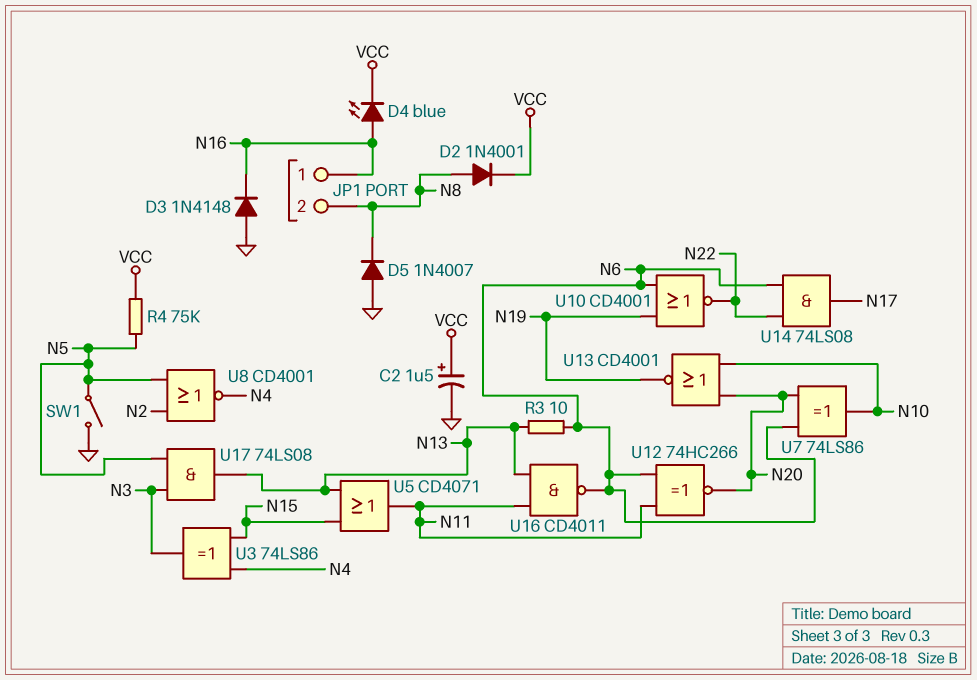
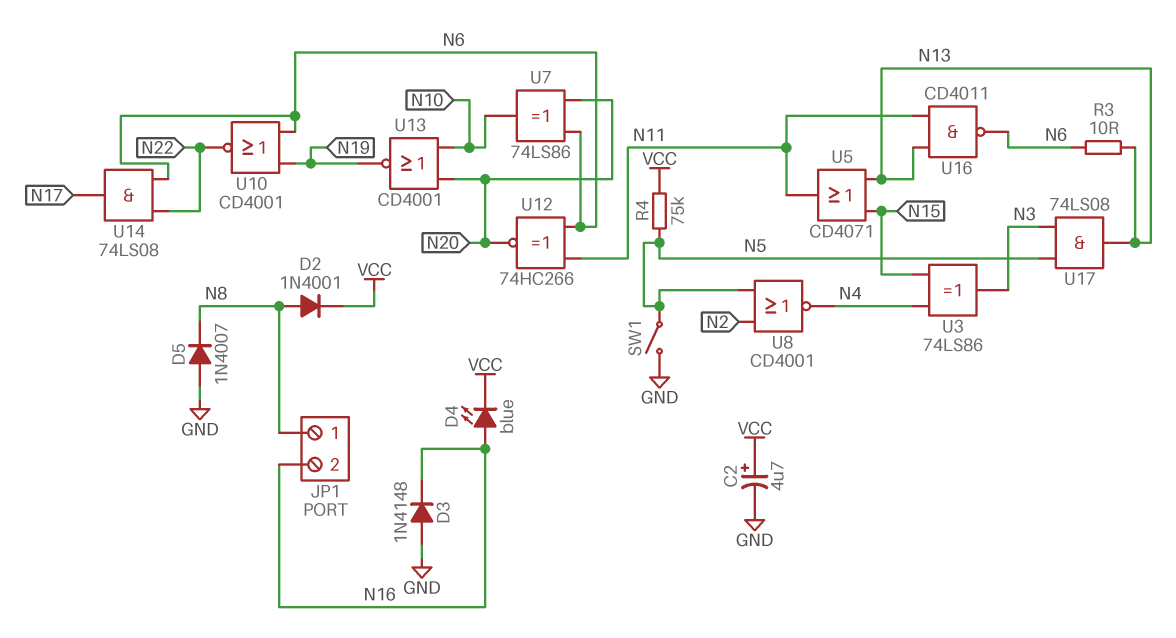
C2: 1.5uF (plus VCC, minus GND) -> 4.7uF (plus VCC, minus GND)
JP1 pin 1: N16 -> N8
JP1 pin 2: N8 -> N16

